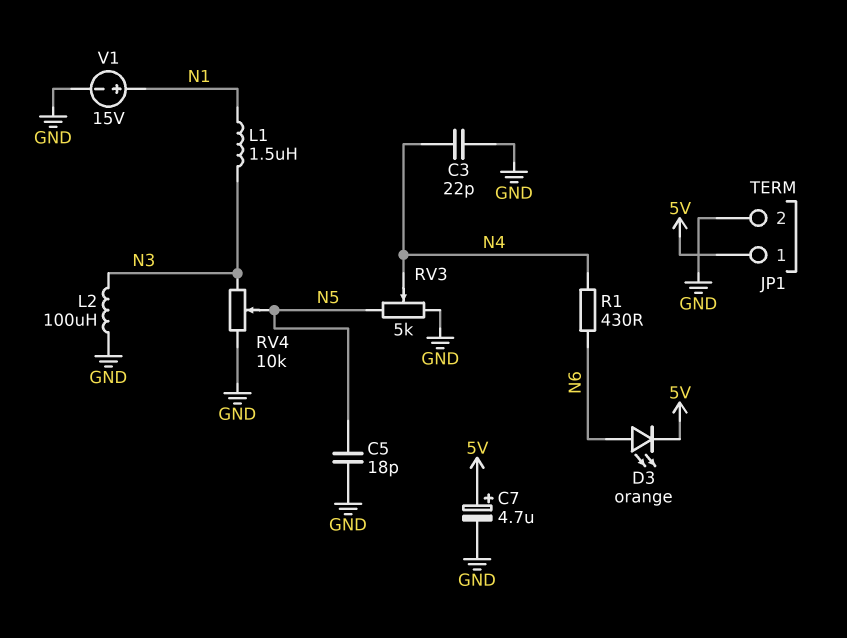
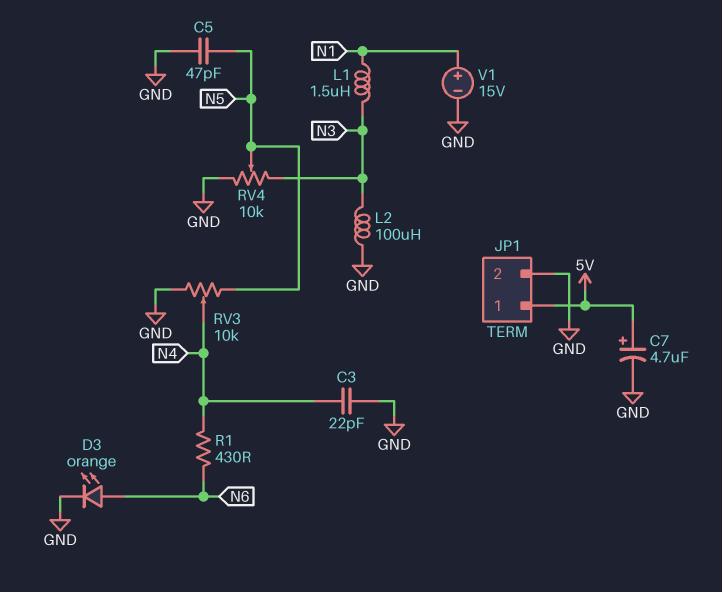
C5: 18pF (GND, N5) -> 47pF (GND, N5)
D3: LED orange (A N6, K 5V) -> LED orange (A N6, K GND)
RV3: 5k (GND, N5, wiper N4) -> 10k (GND, N5, wiper N4)

